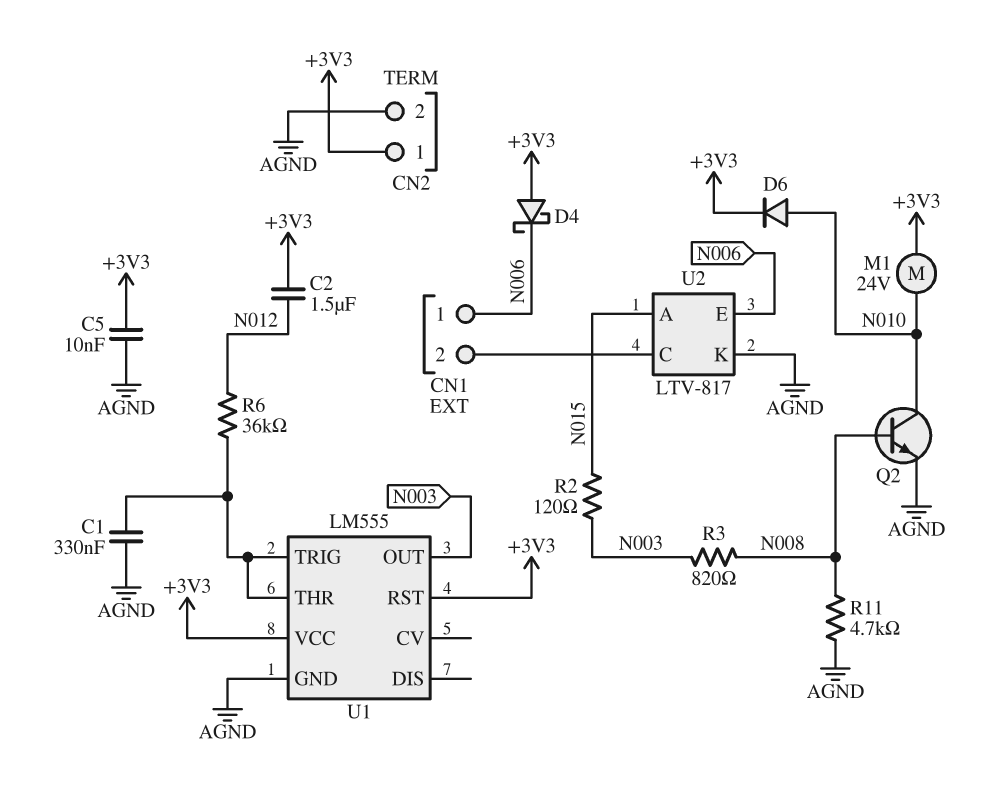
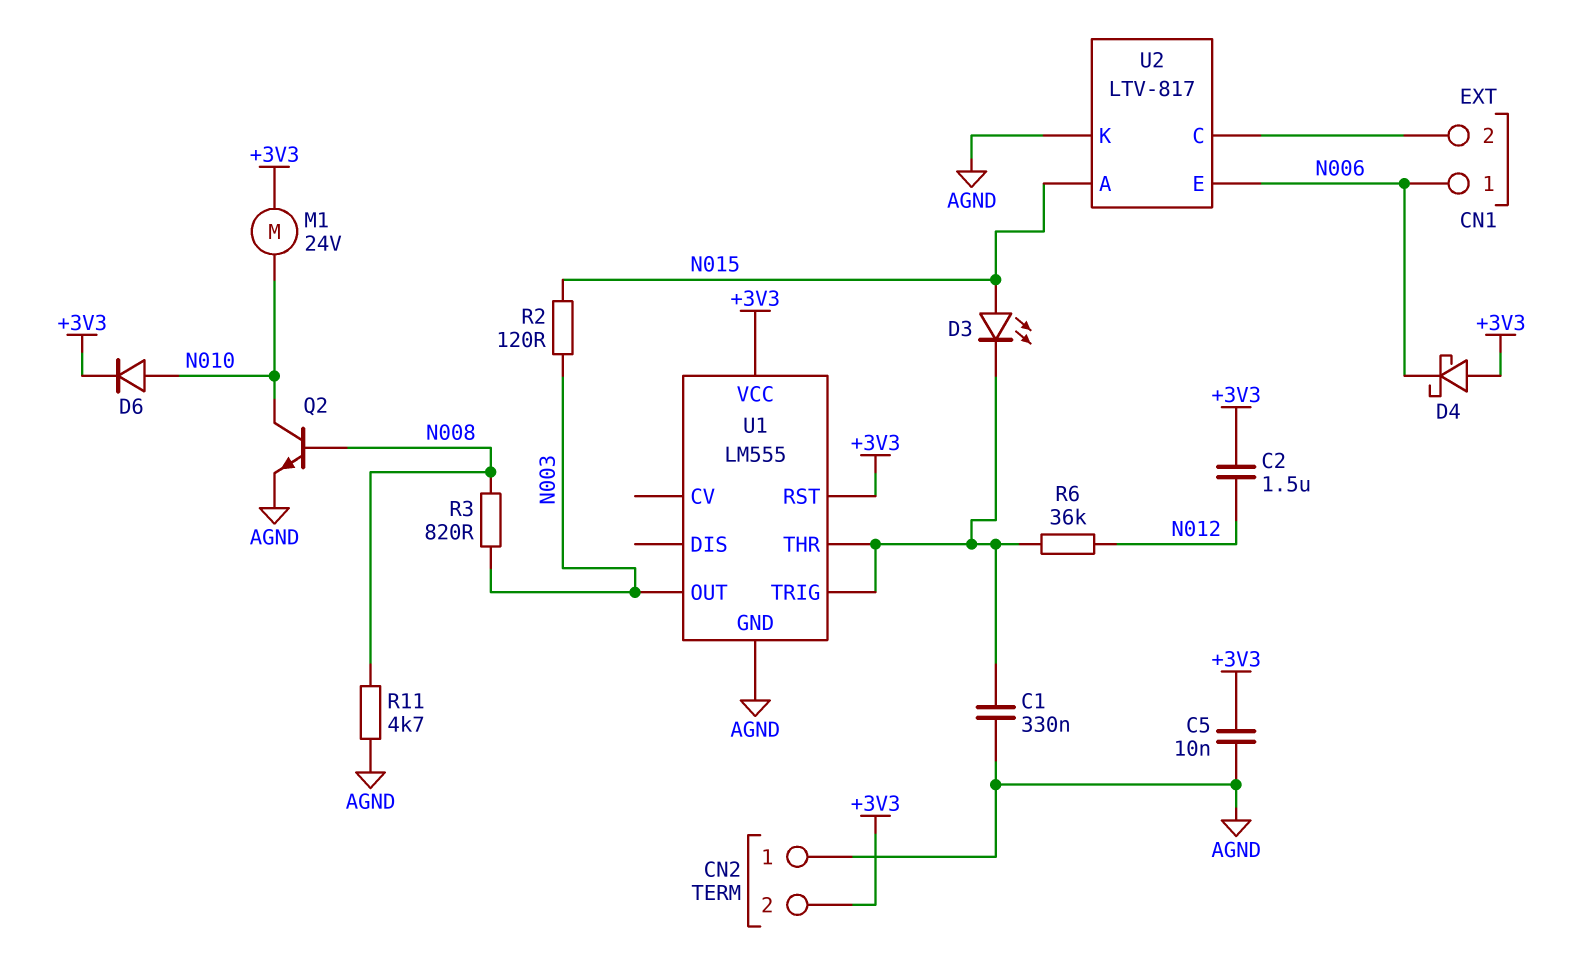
CN2 pin 1: +3V3 -> AGND
CN2 pin 2: AGND -> +3V3
D3: none -> LED (A N015, K U1/THR)

